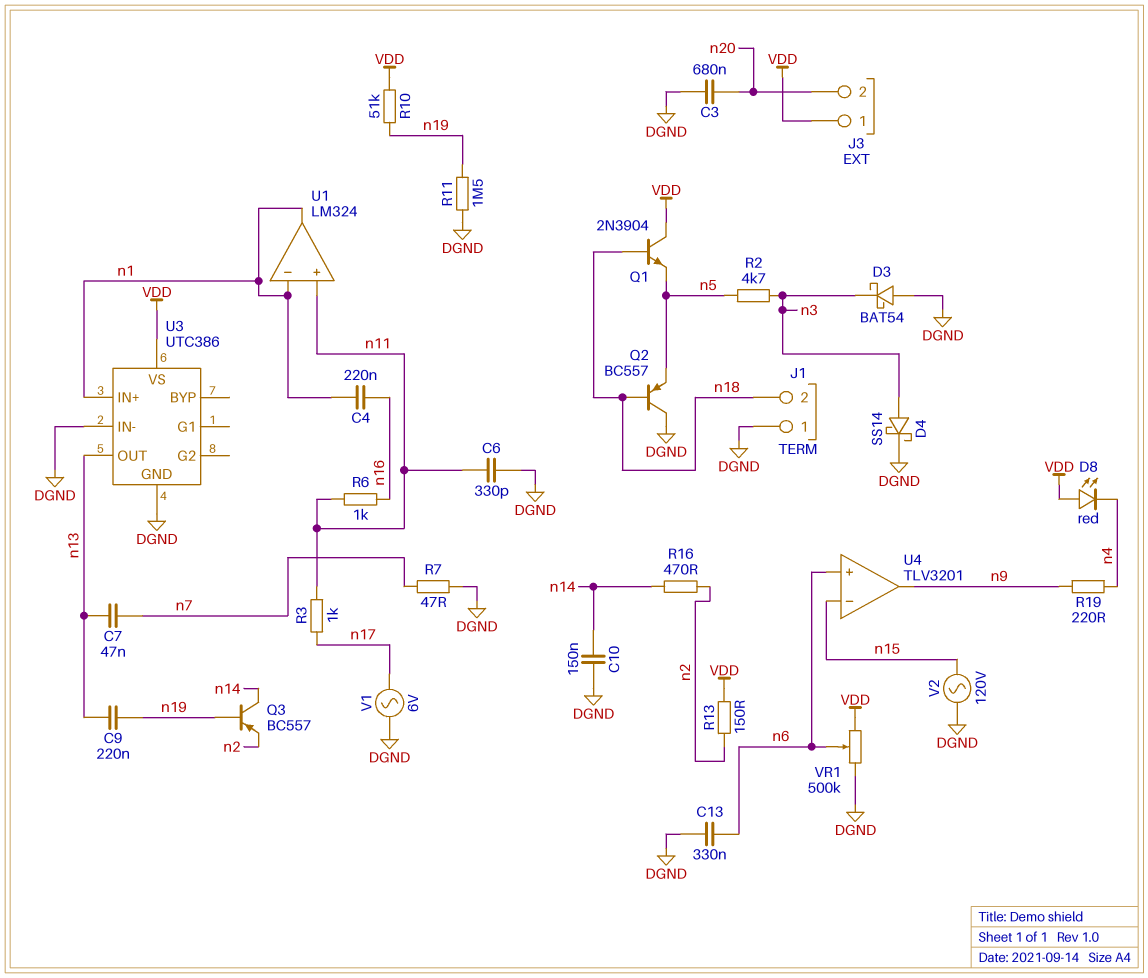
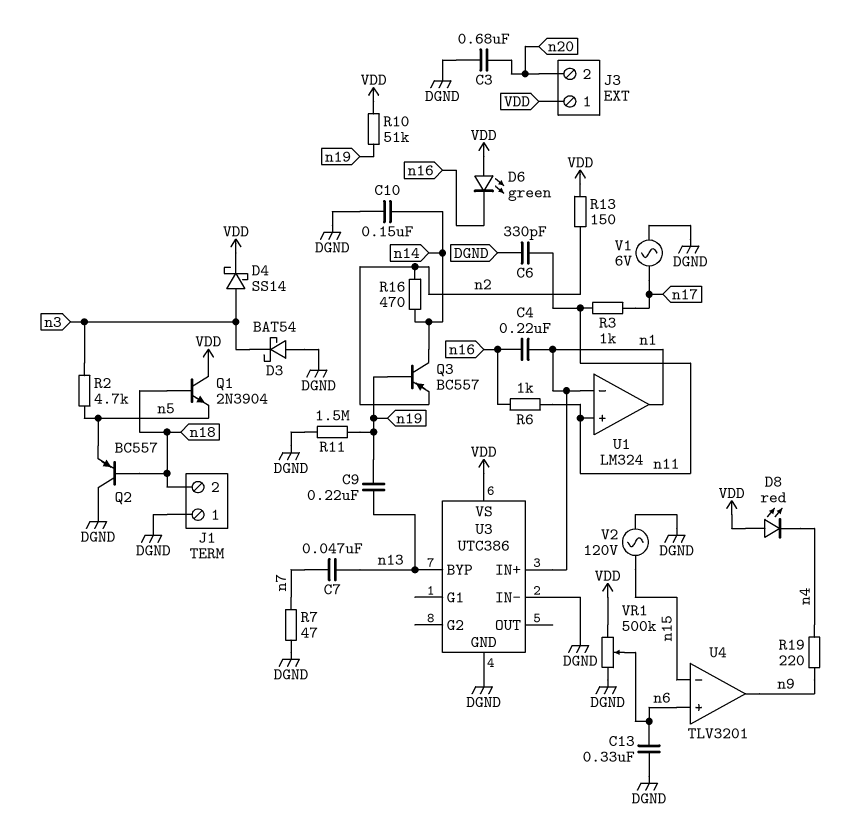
D4: schottky SS14 (A n3, K DGND) -> schottky SS14 (A n3, K VDD)
D6: none -> LED green (A VDD, K n16)
U3 pin BYP: none -> n13
U3 pin OUT: n13 -> none

